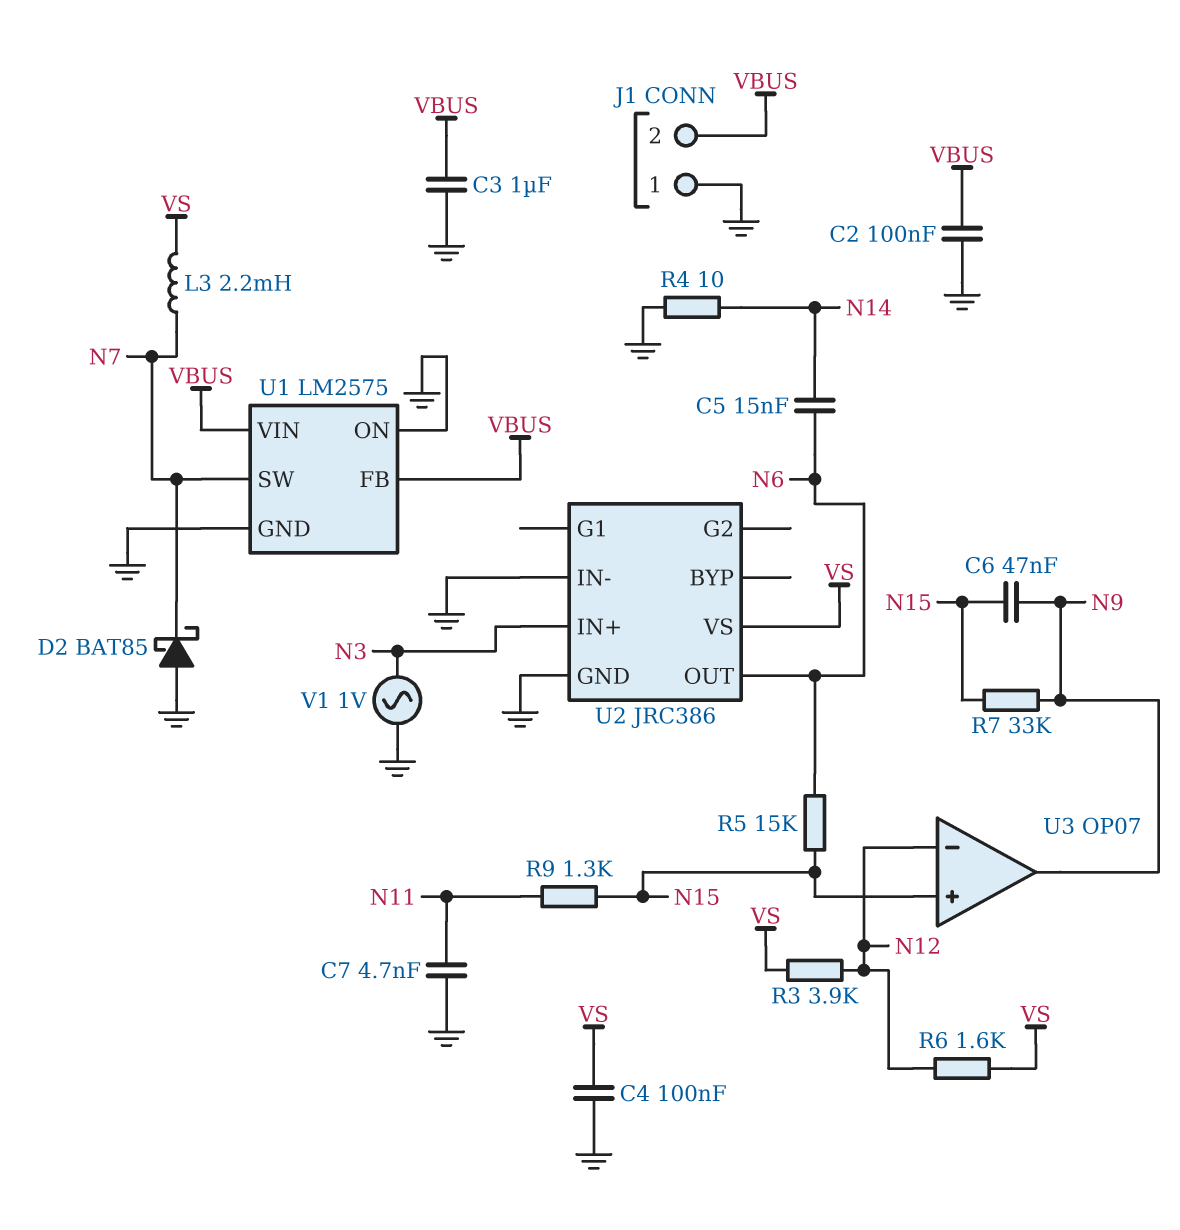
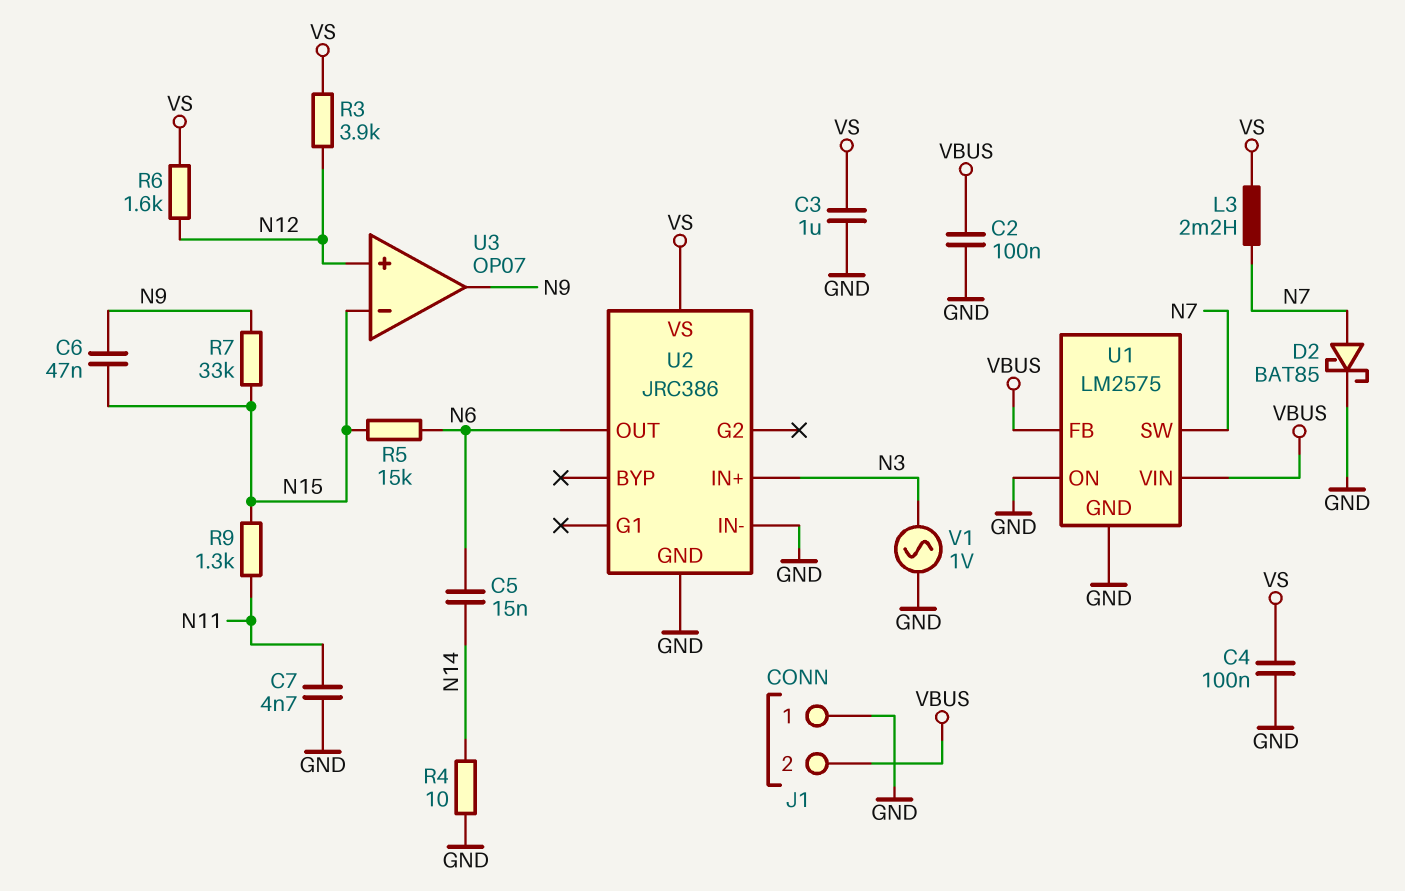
C3: 1uF (GND, VBUS) -> 1uF (GND, VS)
D2: schottky BAT85 (A GND, K N7) -> schottky BAT85 (A N7, K GND)
U3 pin in+: N15 -> N12
U3 pin in-: N12 -> N15

